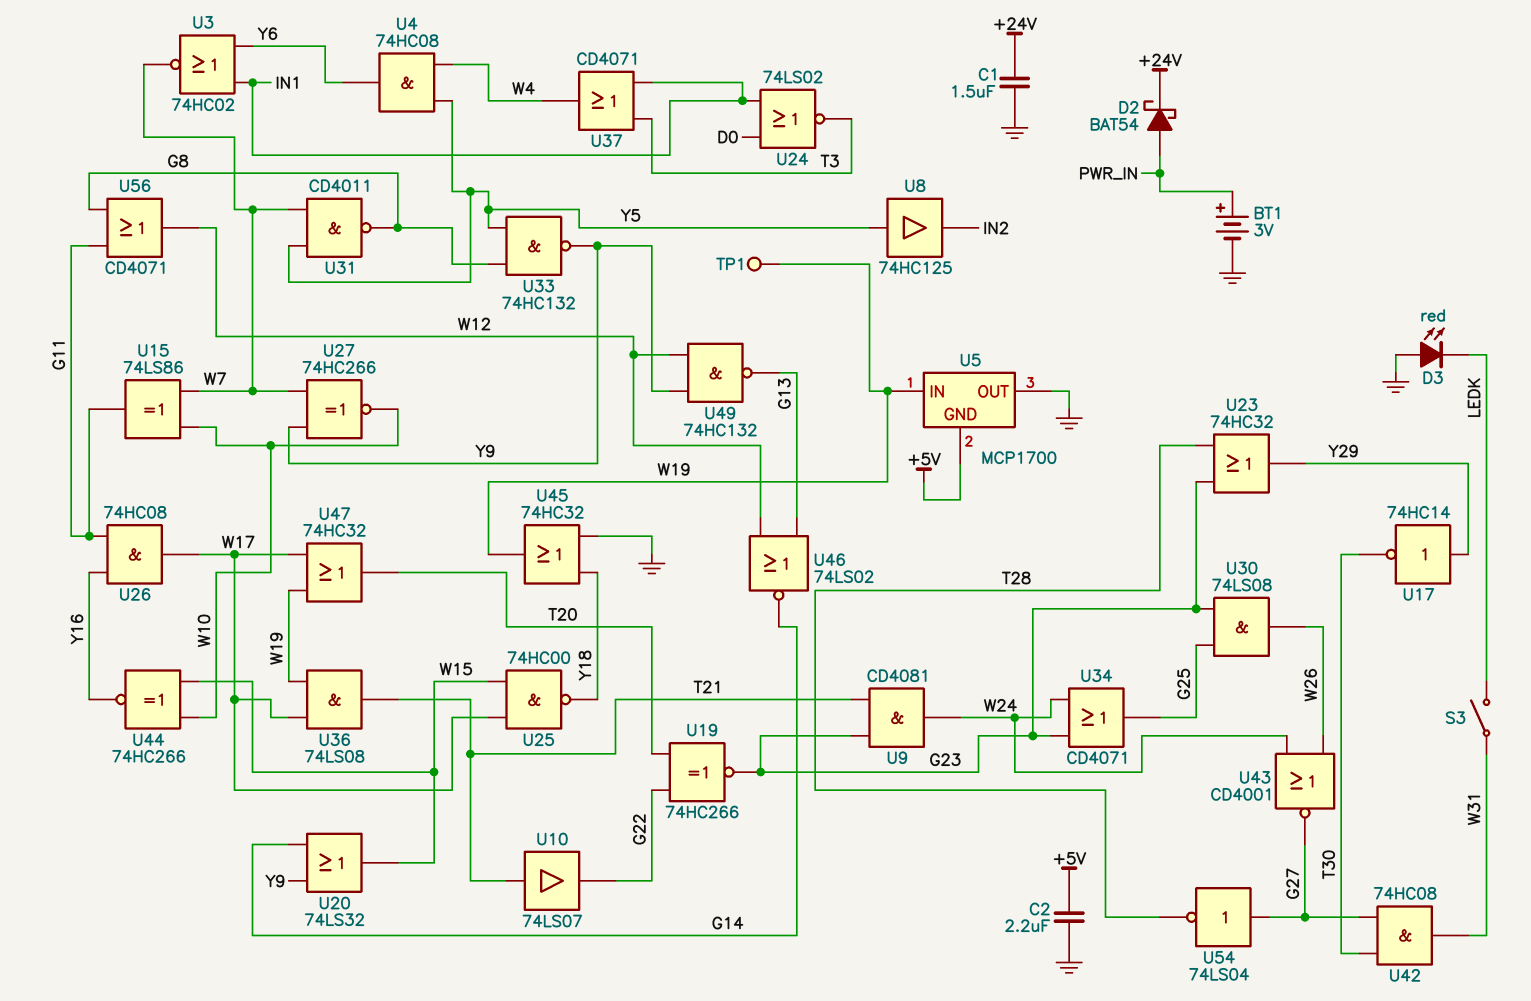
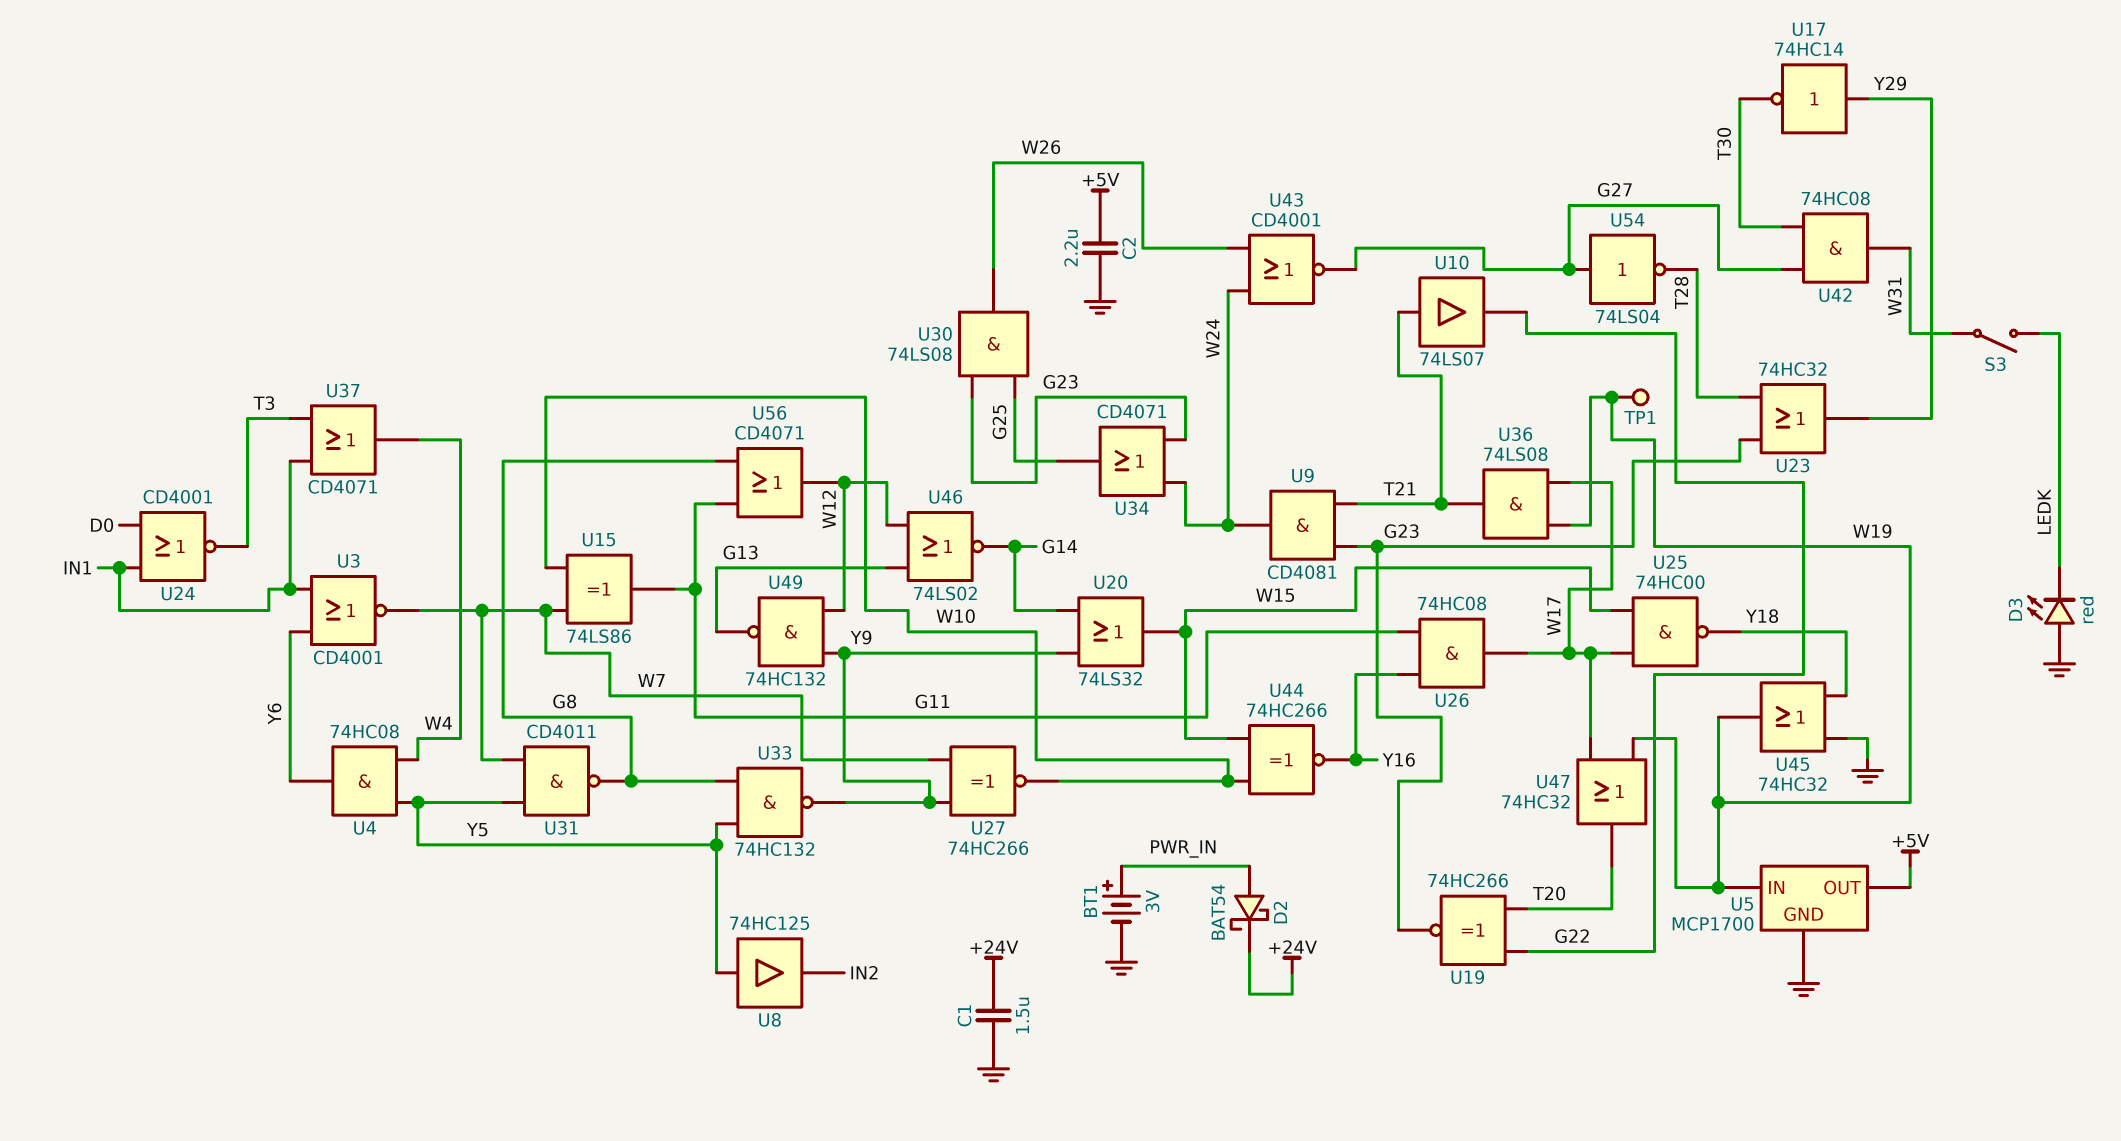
U3: NOR 74HC02 (in IN1, in Y6, out W7) -> NOR CD4001 (in IN1, in Y6, out W7)
U5 pin GND: +5V -> GND
U5 pin OUT: GND -> +5V
U24: NOR 74LS02 (in D0, in IN1, out T3) -> NOR CD4001 (in D0, in IN1, out T3)

